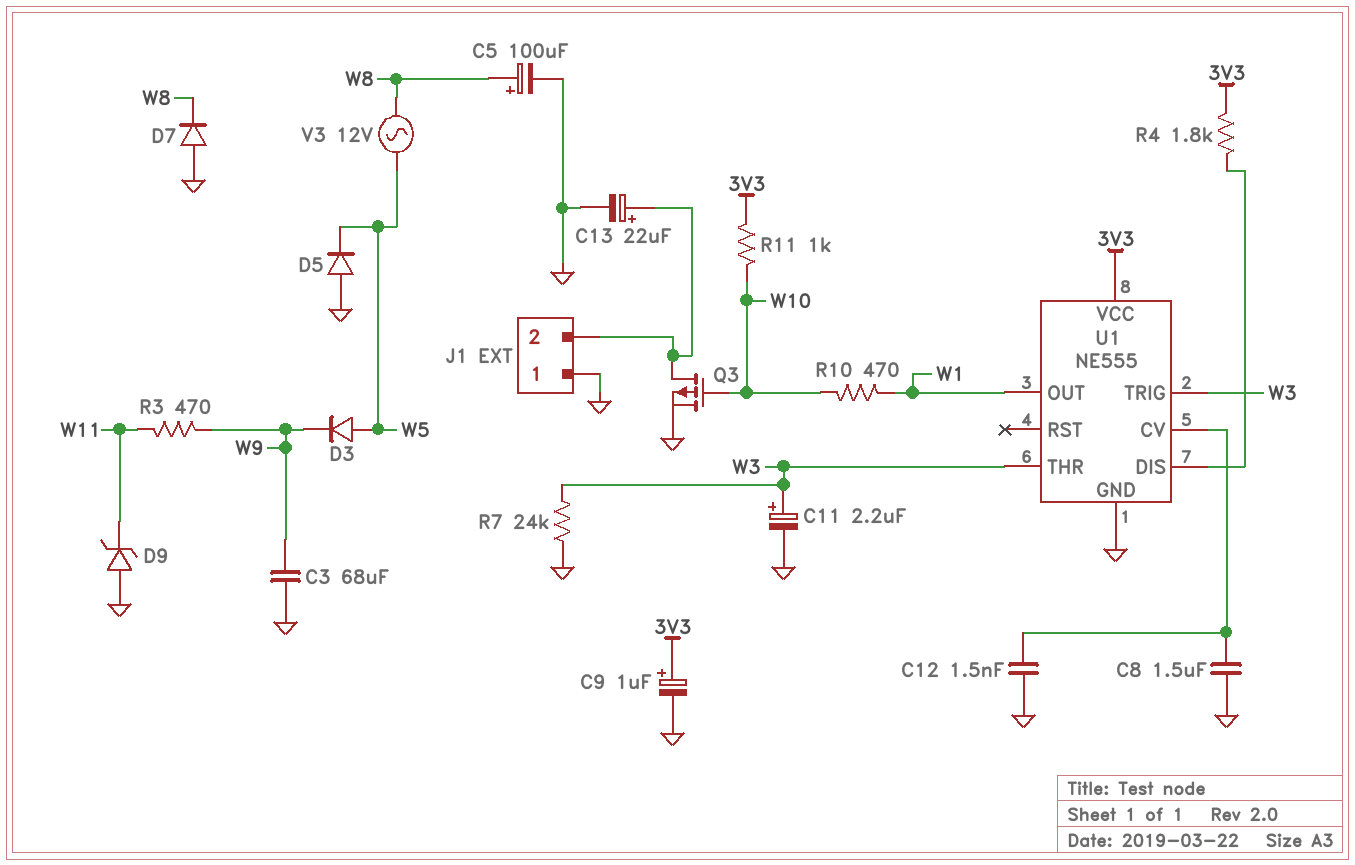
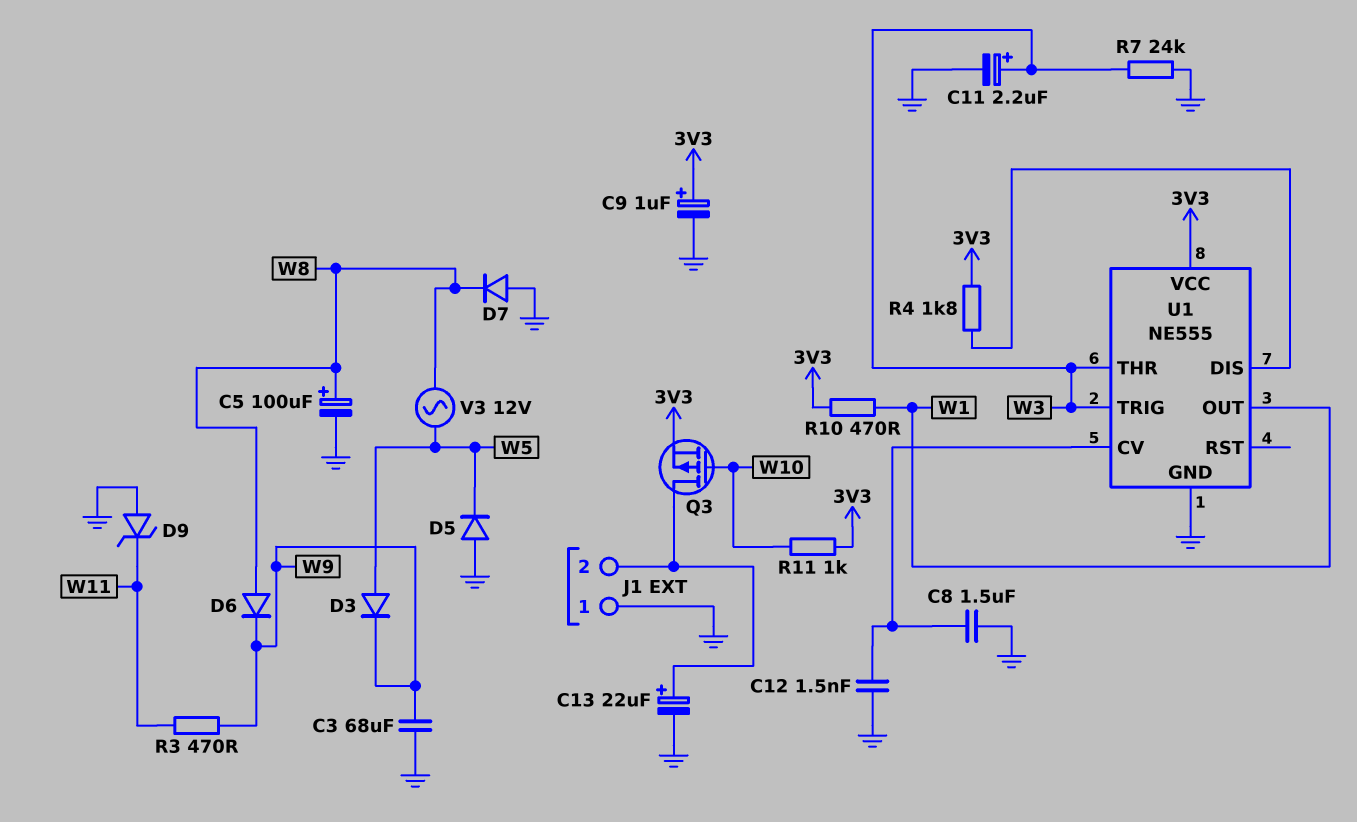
D6: none -> diode (A W8, K W9)
Q3: PMOS (G W10, D J1/2, S GND) -> PMOS (G W10, D J1/2, S 3V3)
R10: 470 (W1, W10) -> 470 (3V3, W1)

